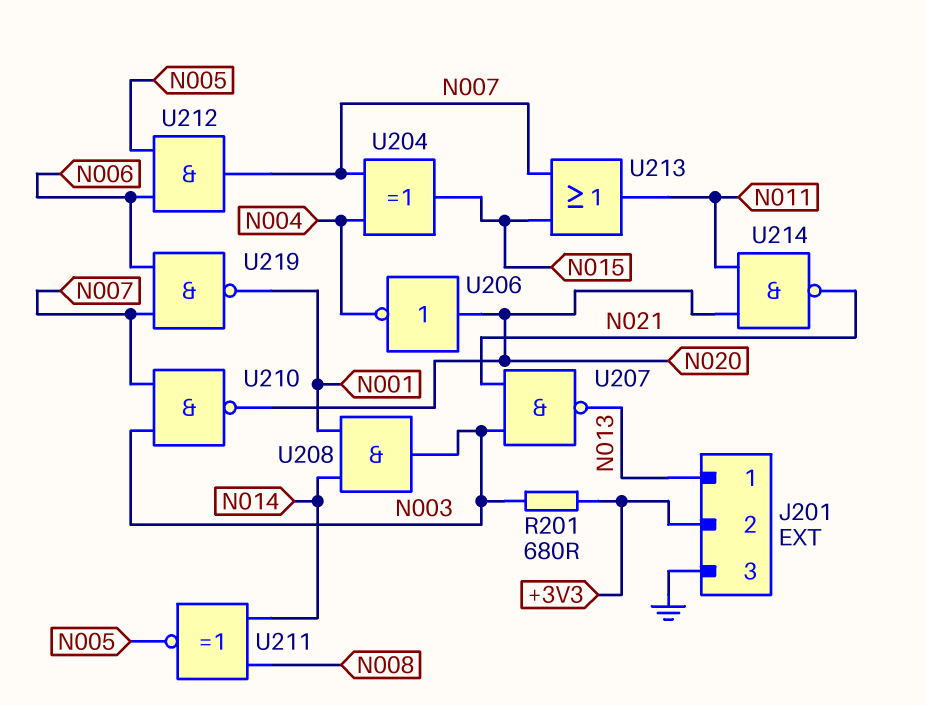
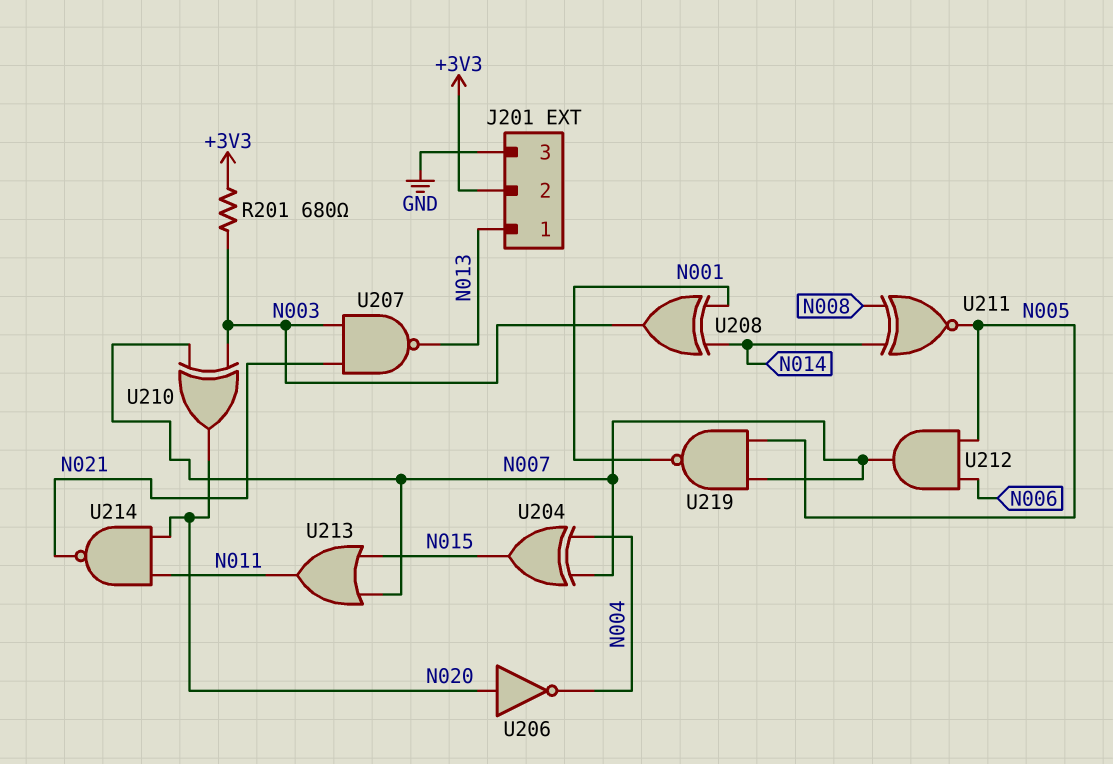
U208: AND (in N001, in N014, out N003) -> XOR (in N001, in N014, out N003)
U210: NAND (in N003, in N007, out N020) -> XOR (in N003, in N007, out N020)
U219: NAND (in N006, in N007, out N001) -> NAND (in N005, in N007, out N001)

